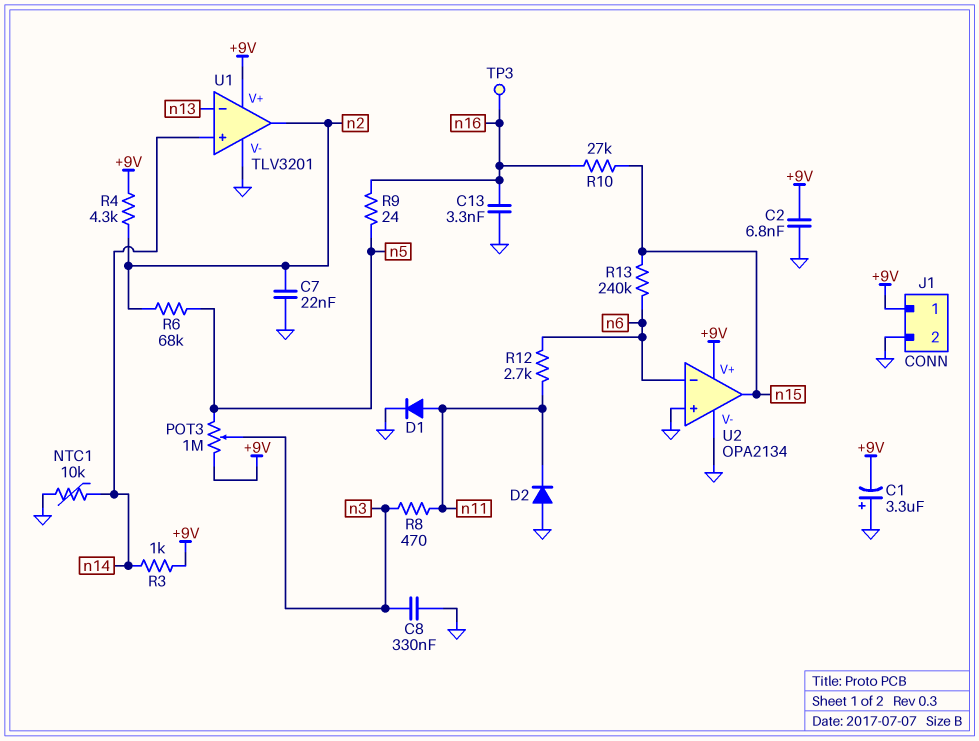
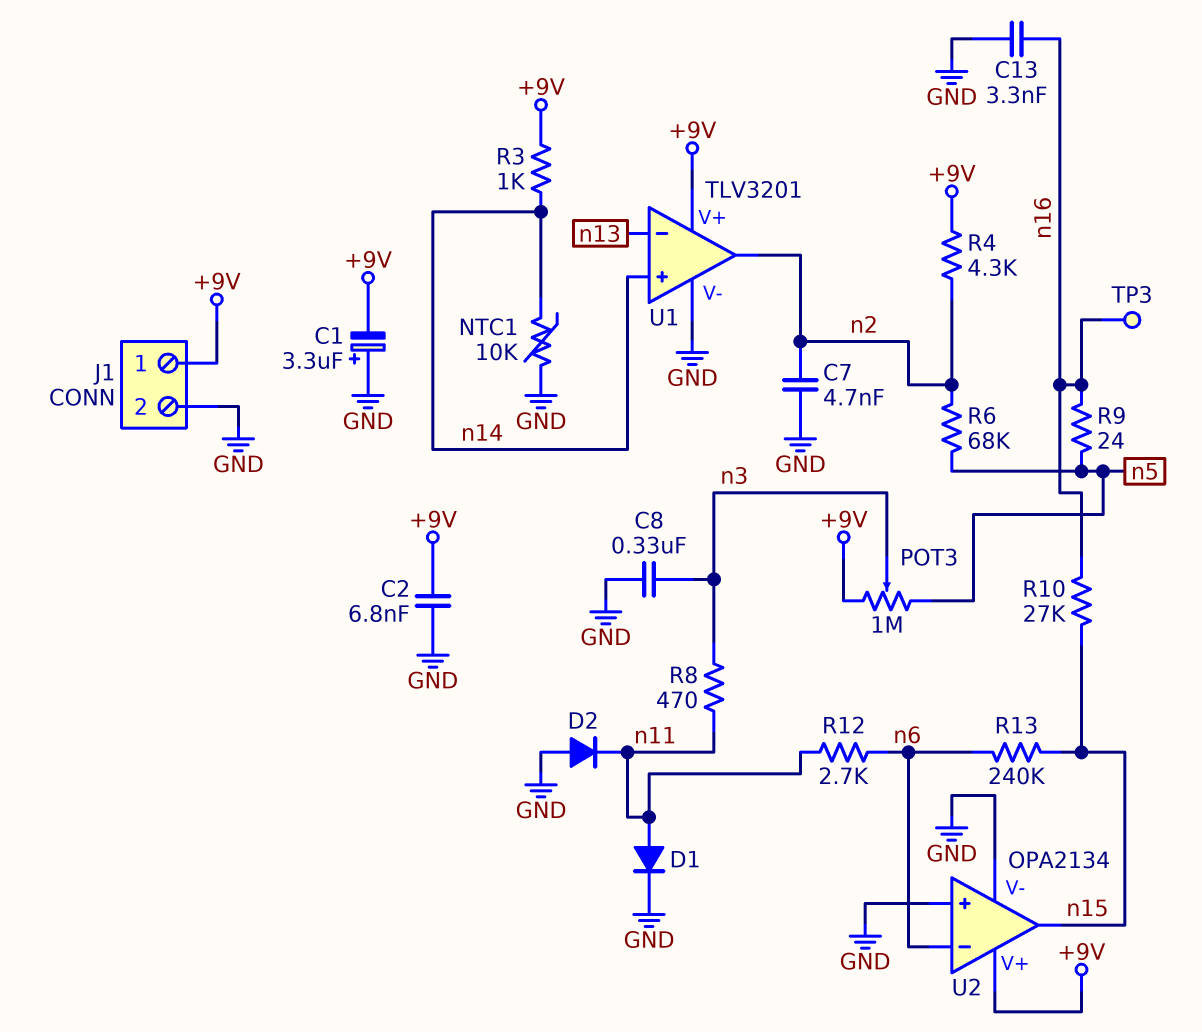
C7: 22nF (GND, n2) -> 4.7nF (GND, n2)

